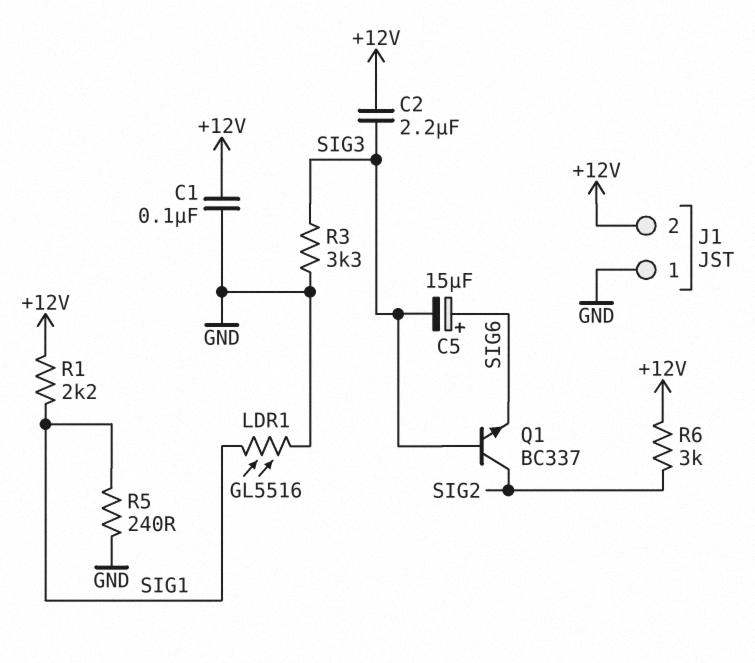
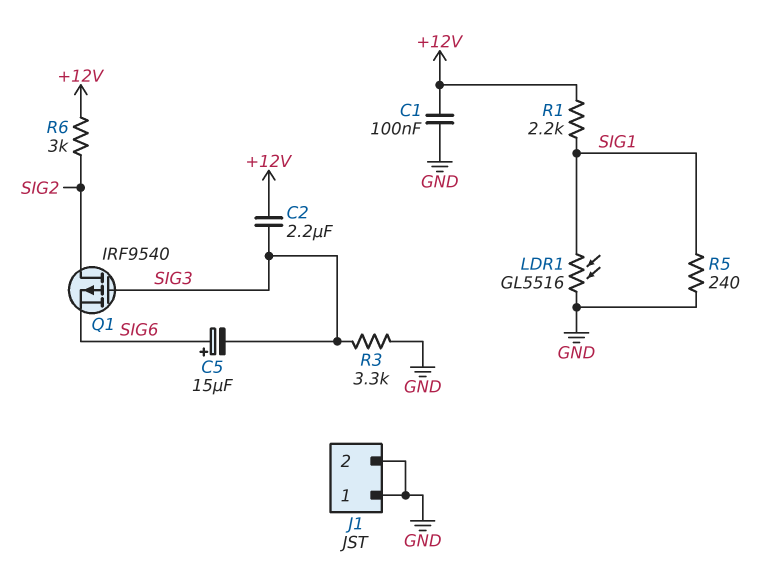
J1 pin 2: +12V -> GND
Q1: NPN BC337 (B SIG3, C SIG2, E SIG6) -> PMOS IRF9540 (G SIG3, D SIG2, S SIG6)

